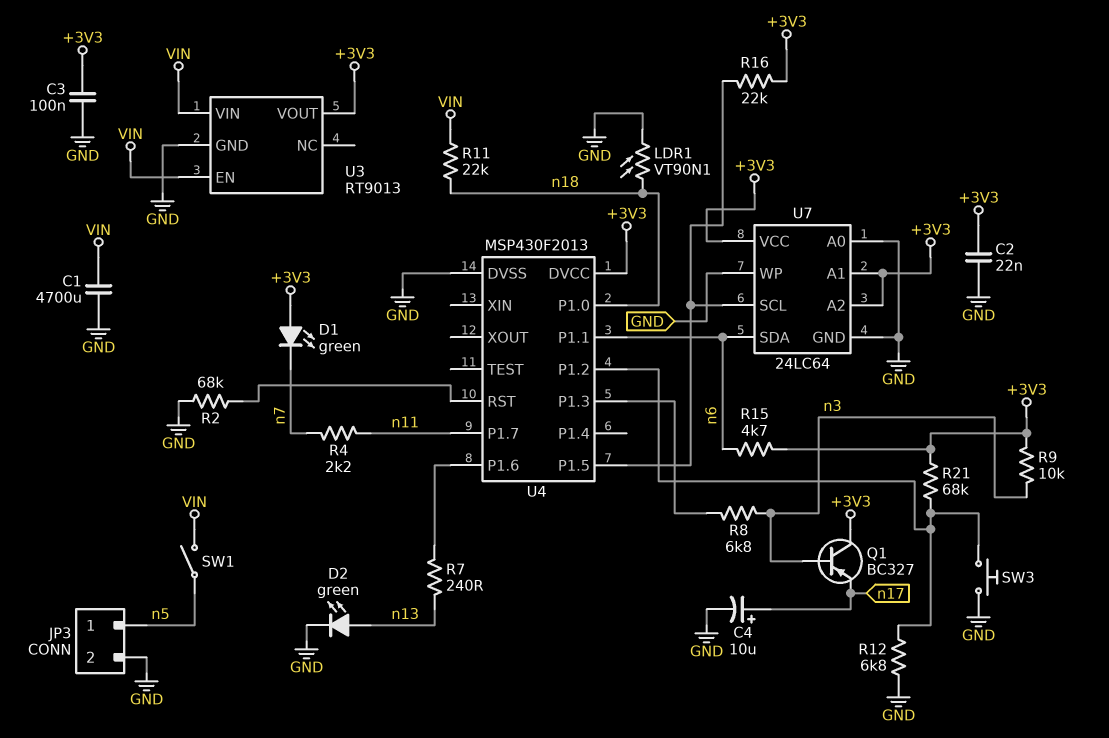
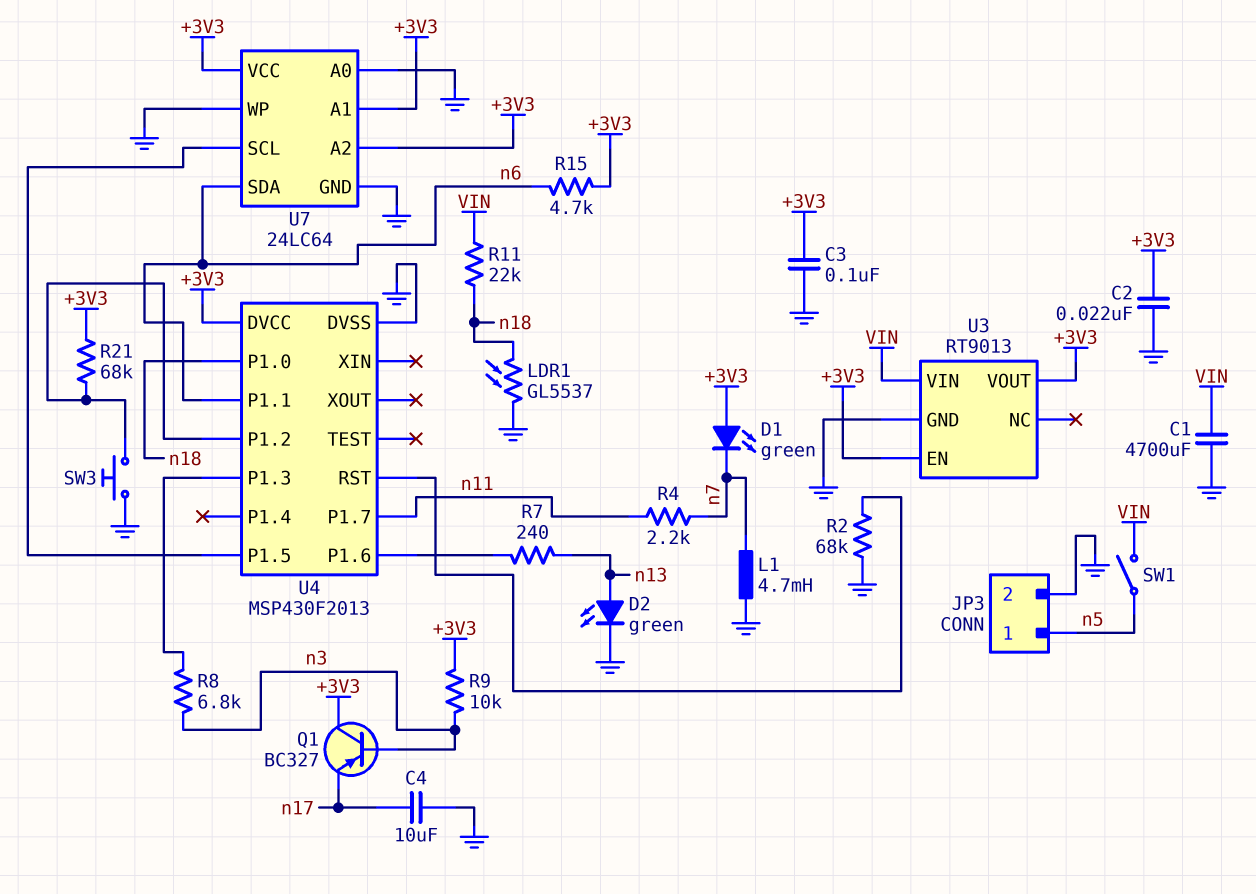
C4: 10uF (plus n17, minus GND) -> 10uF (GND, n17)
L1: none -> 4.7mH (GND, n7)
LDR1: VT90N1 (GND, n18) -> GL5537 (GND, n18)
R12: 6.8k (GND, U4/P1.2) -> none
R16: 22k (+3V3, U4/P1.5) -> none
U3 pin EN: VIN -> +3V3

